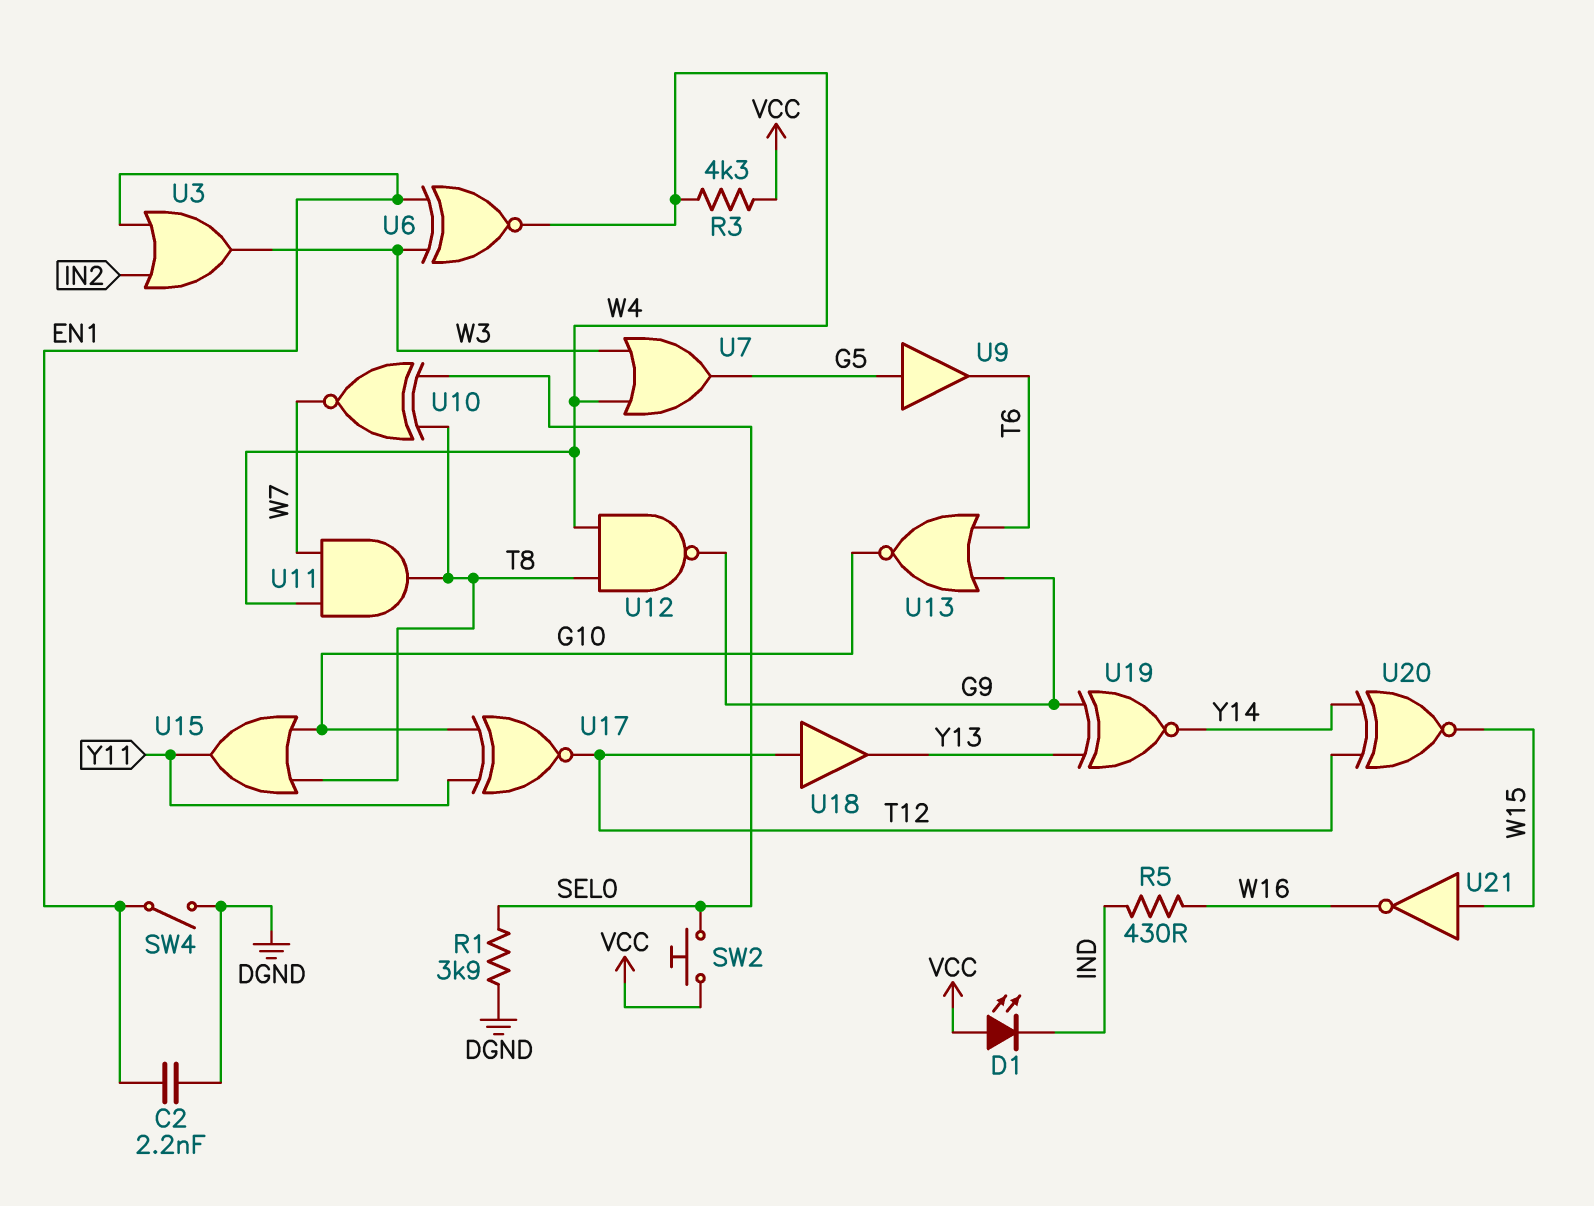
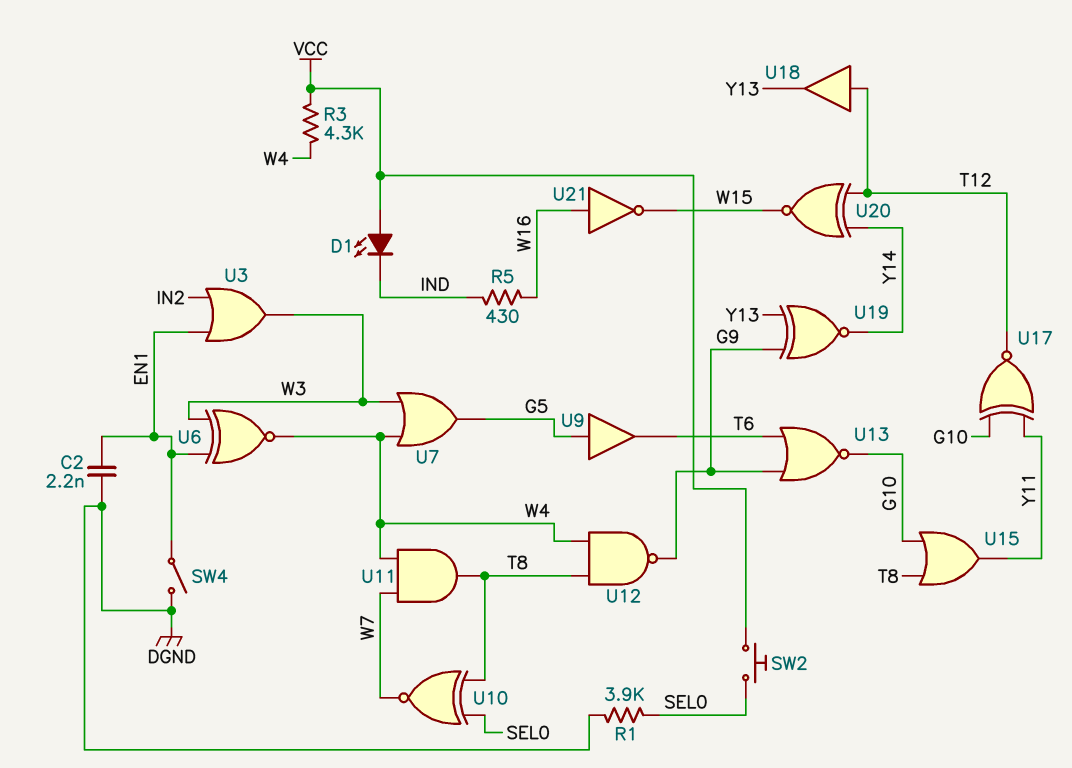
U21: NOT (in W15, out W16) -> NOT (in W16, out W15)

